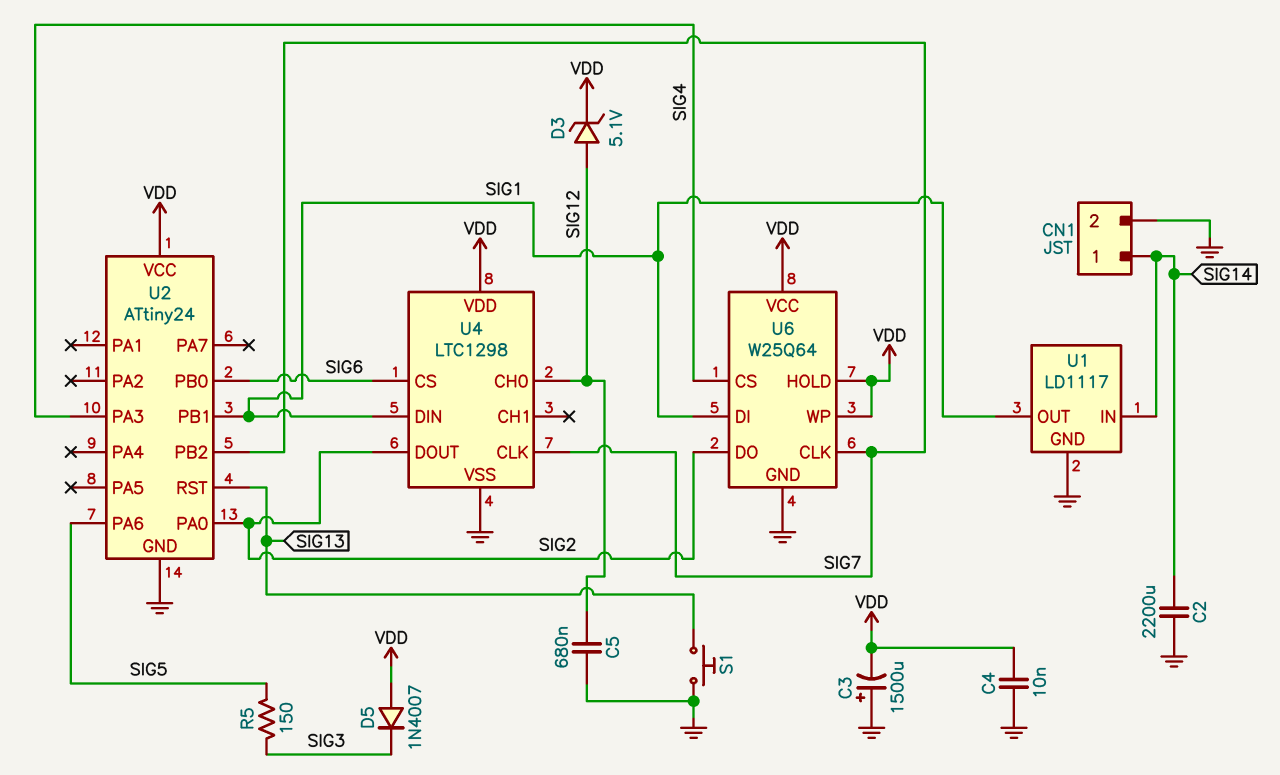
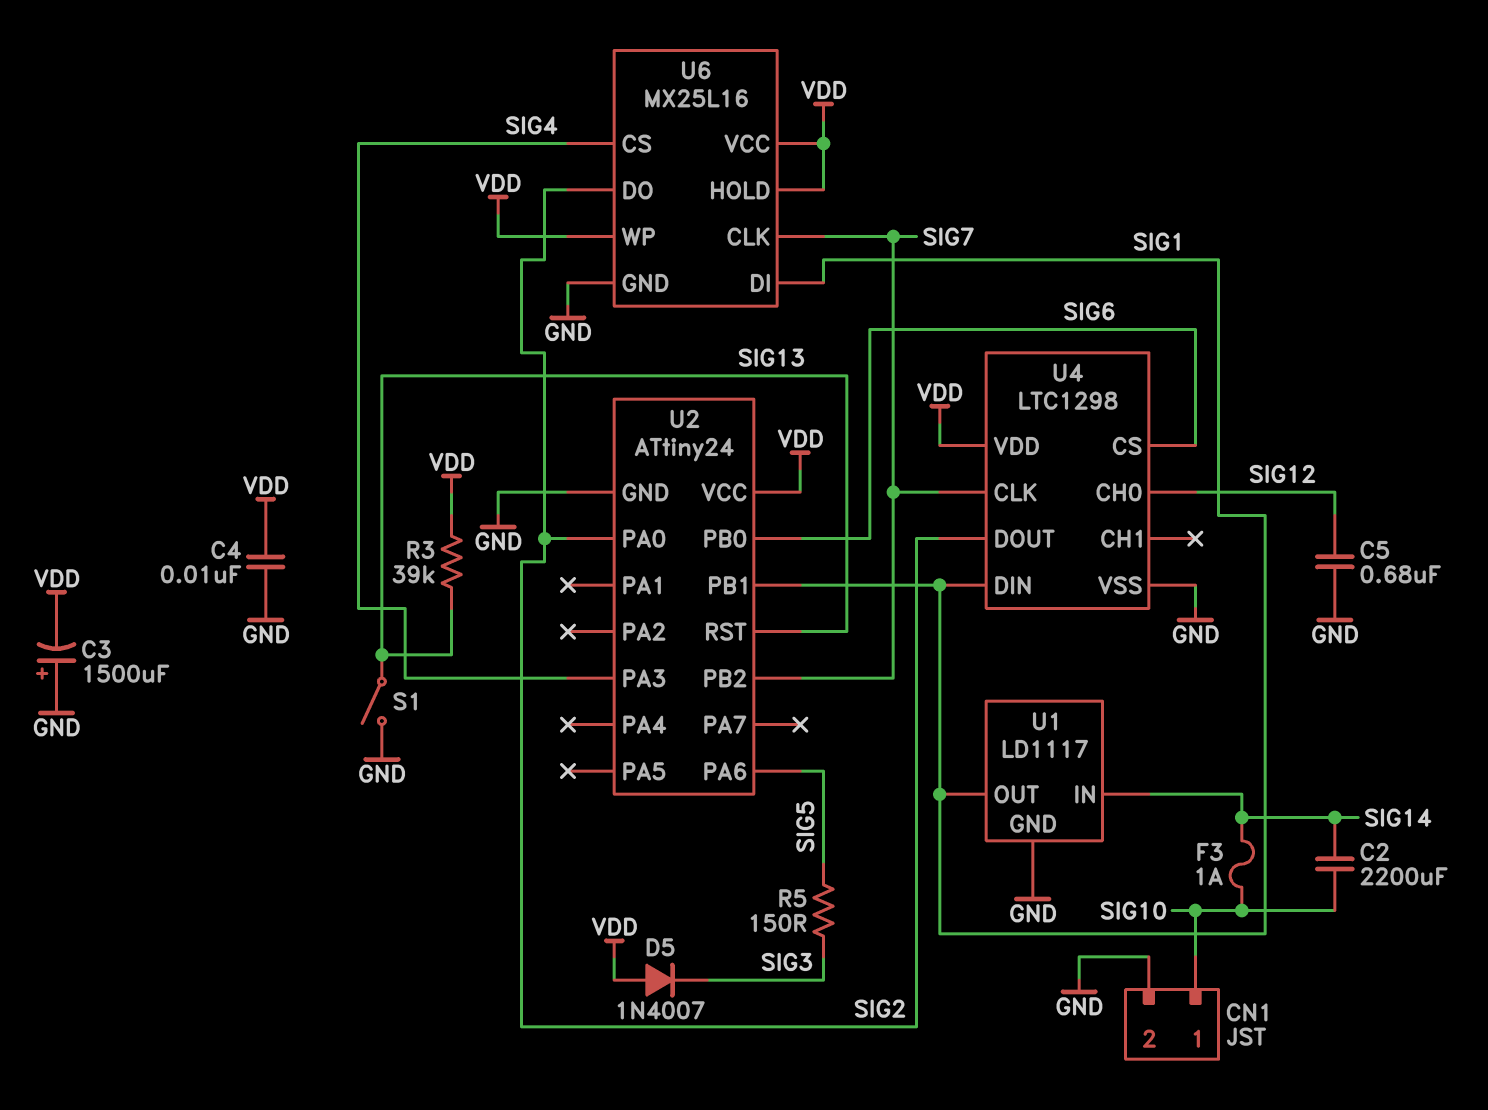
C2: 2200uF (GND, SIG14) -> 2200uF (SIG10, SIG14)
CN1 pin 1: SIG14 -> SIG10
D3: zener 5.1V (A SIG12, K VDD) -> none
F3: none -> 1A (SIG10, SIG14)
R3: none -> 39k (SIG13, VDD)
S1: button (GND, SIG13) -> switch (GND, SIG13)
U6: W25Q64 -> MX25L16

